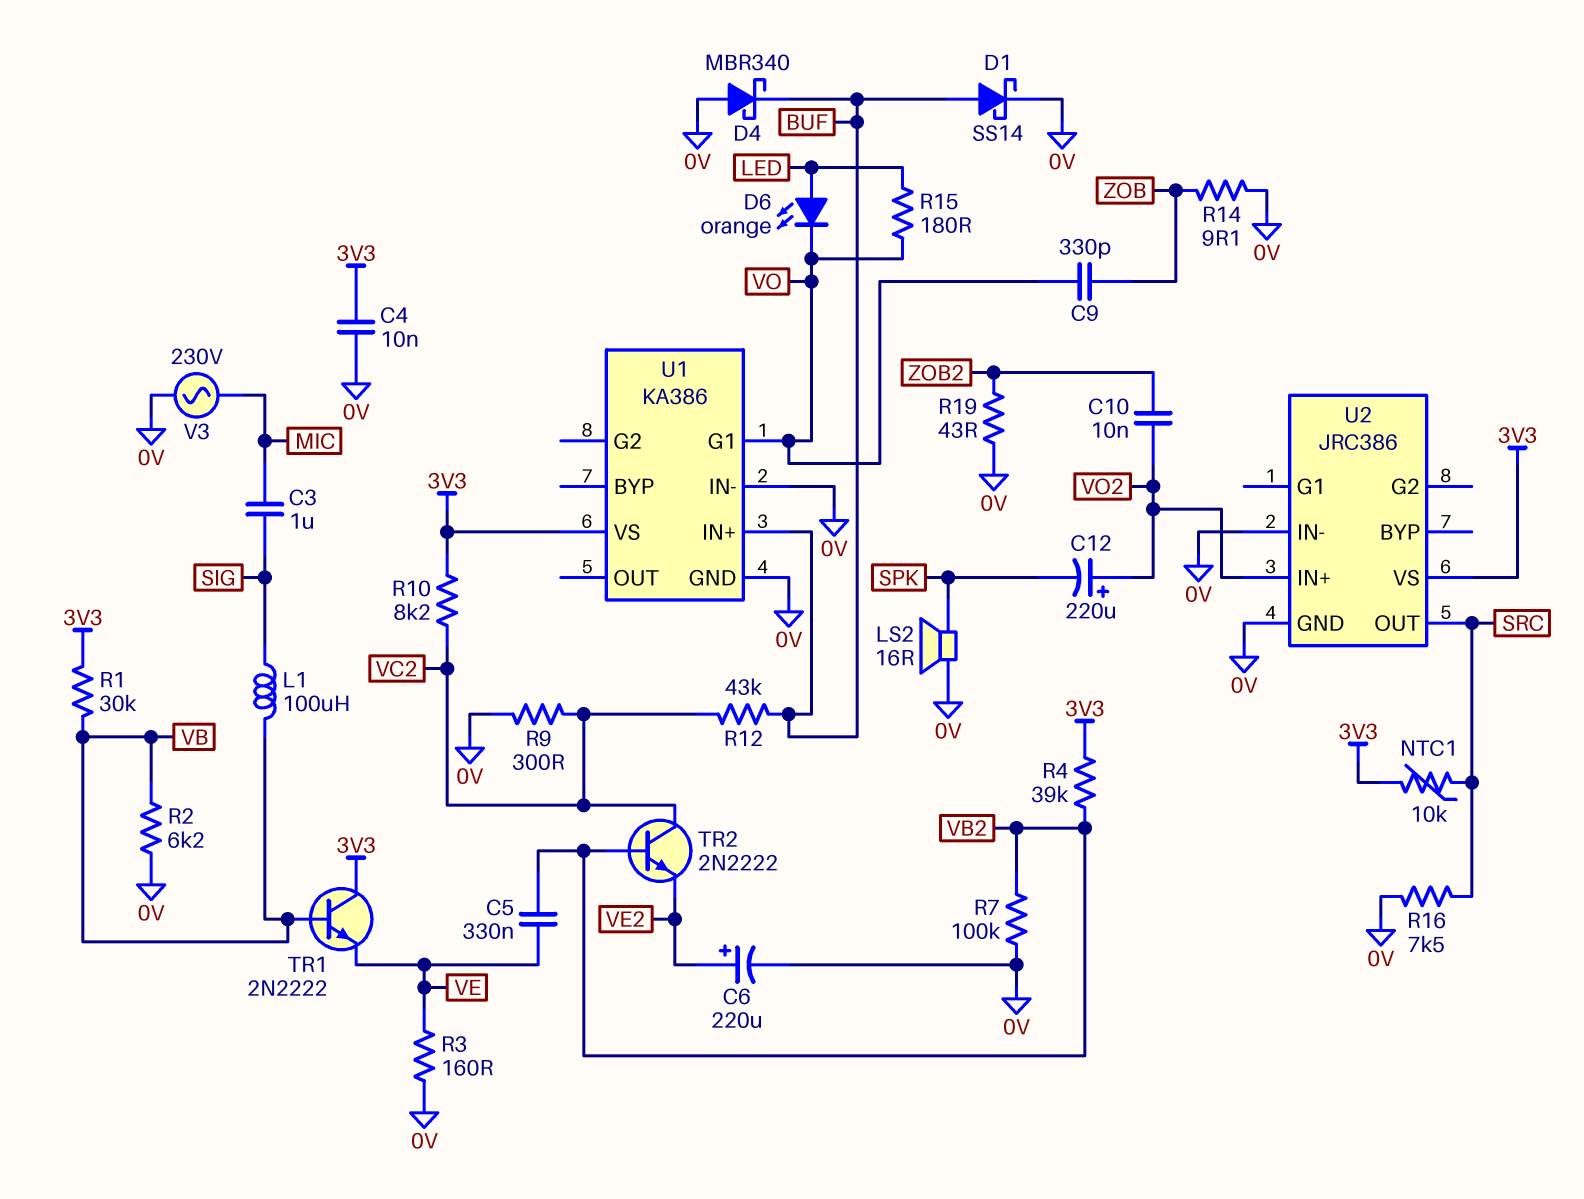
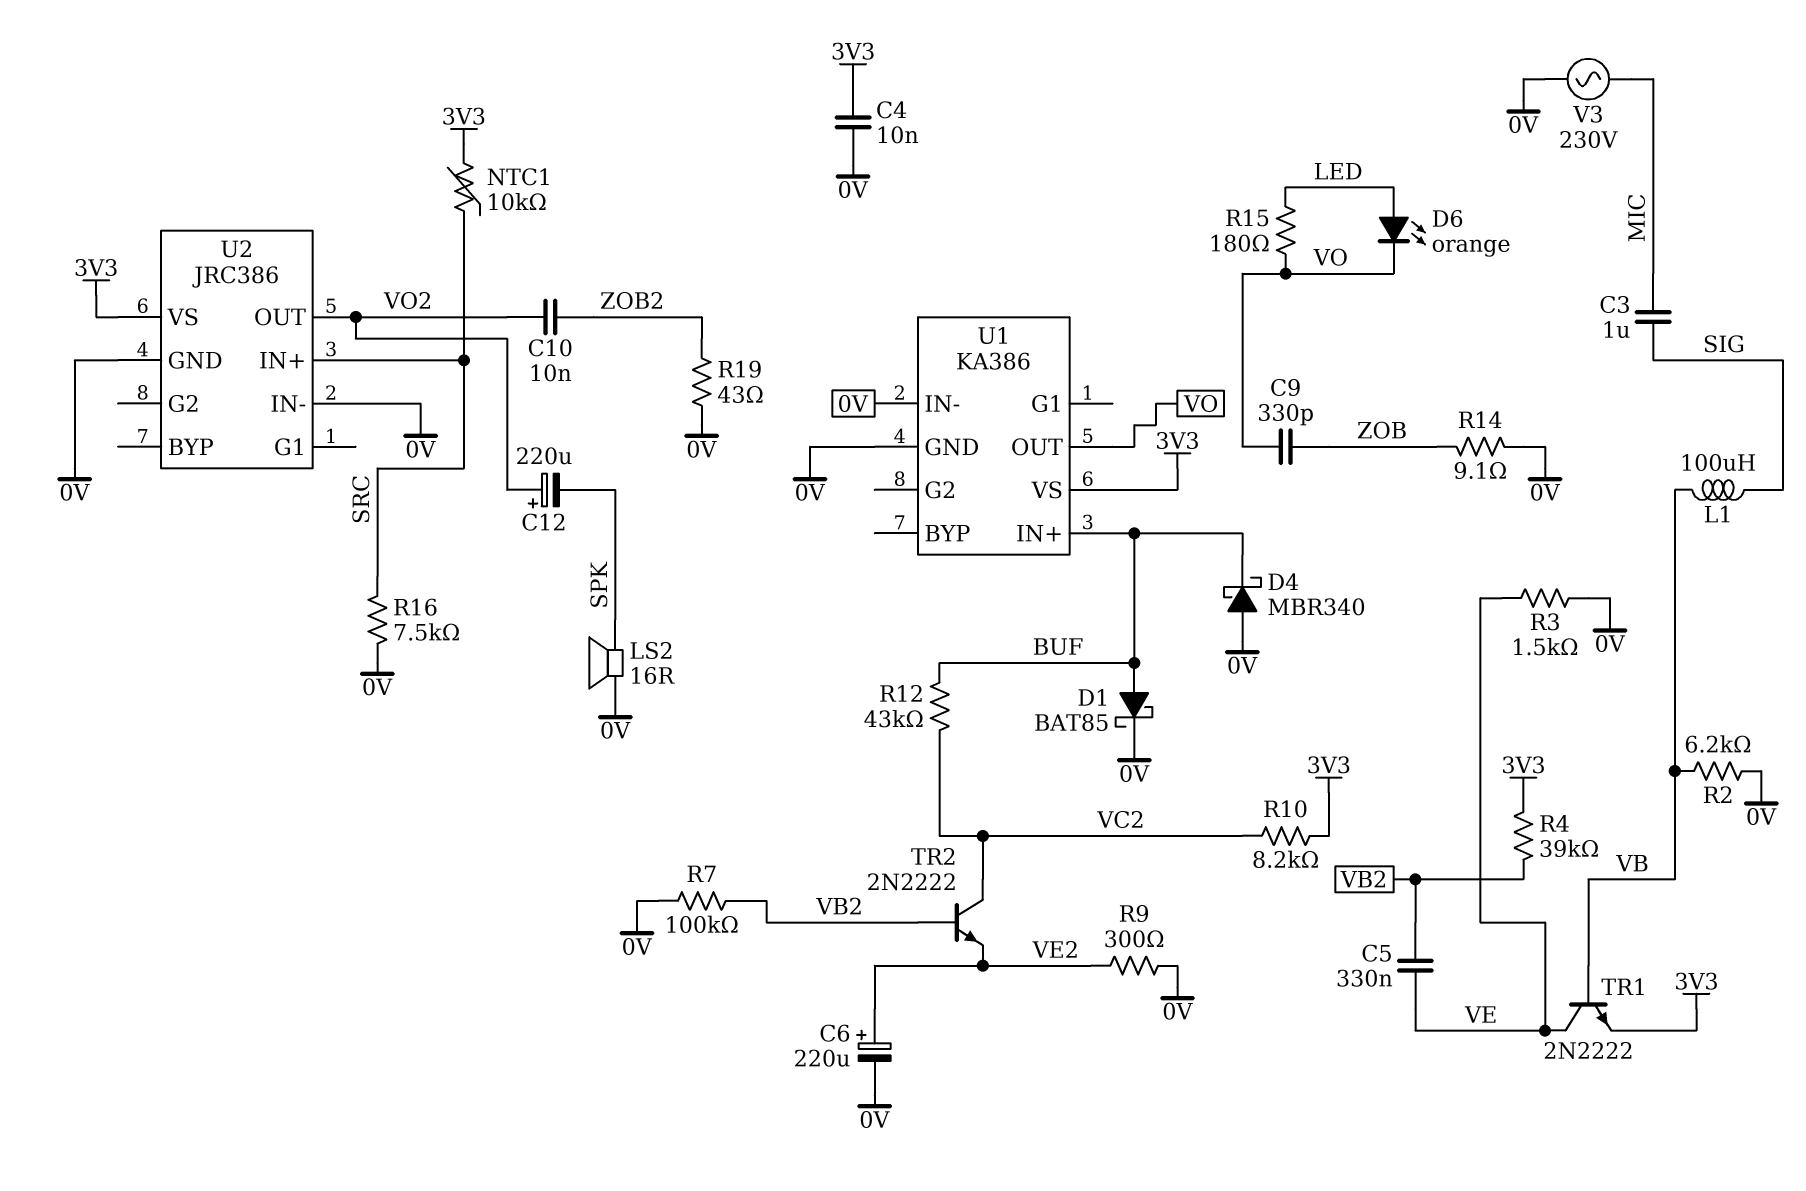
D1: schottky SS14 (A BUF, K 0V) -> schottky BAT85 (A BUF, K 0V)
R1: 30k (3V3, VB) -> none
R3: 160 (0V, VE) -> 1.5k (0V, VE)
R9: 300 (0V, VC2) -> 300 (0V, VE2)
TR1: NPN 2N2222 (B VB, C 3V3, E VE) -> NPN 2N2222 (B VB, C VE, E 3V3)
U1 pin G1: VO -> none
U1 pin OUT: none -> VO
U2 pin IN+: VO2 -> SRC
U2 pin OUT: SRC -> VO2

